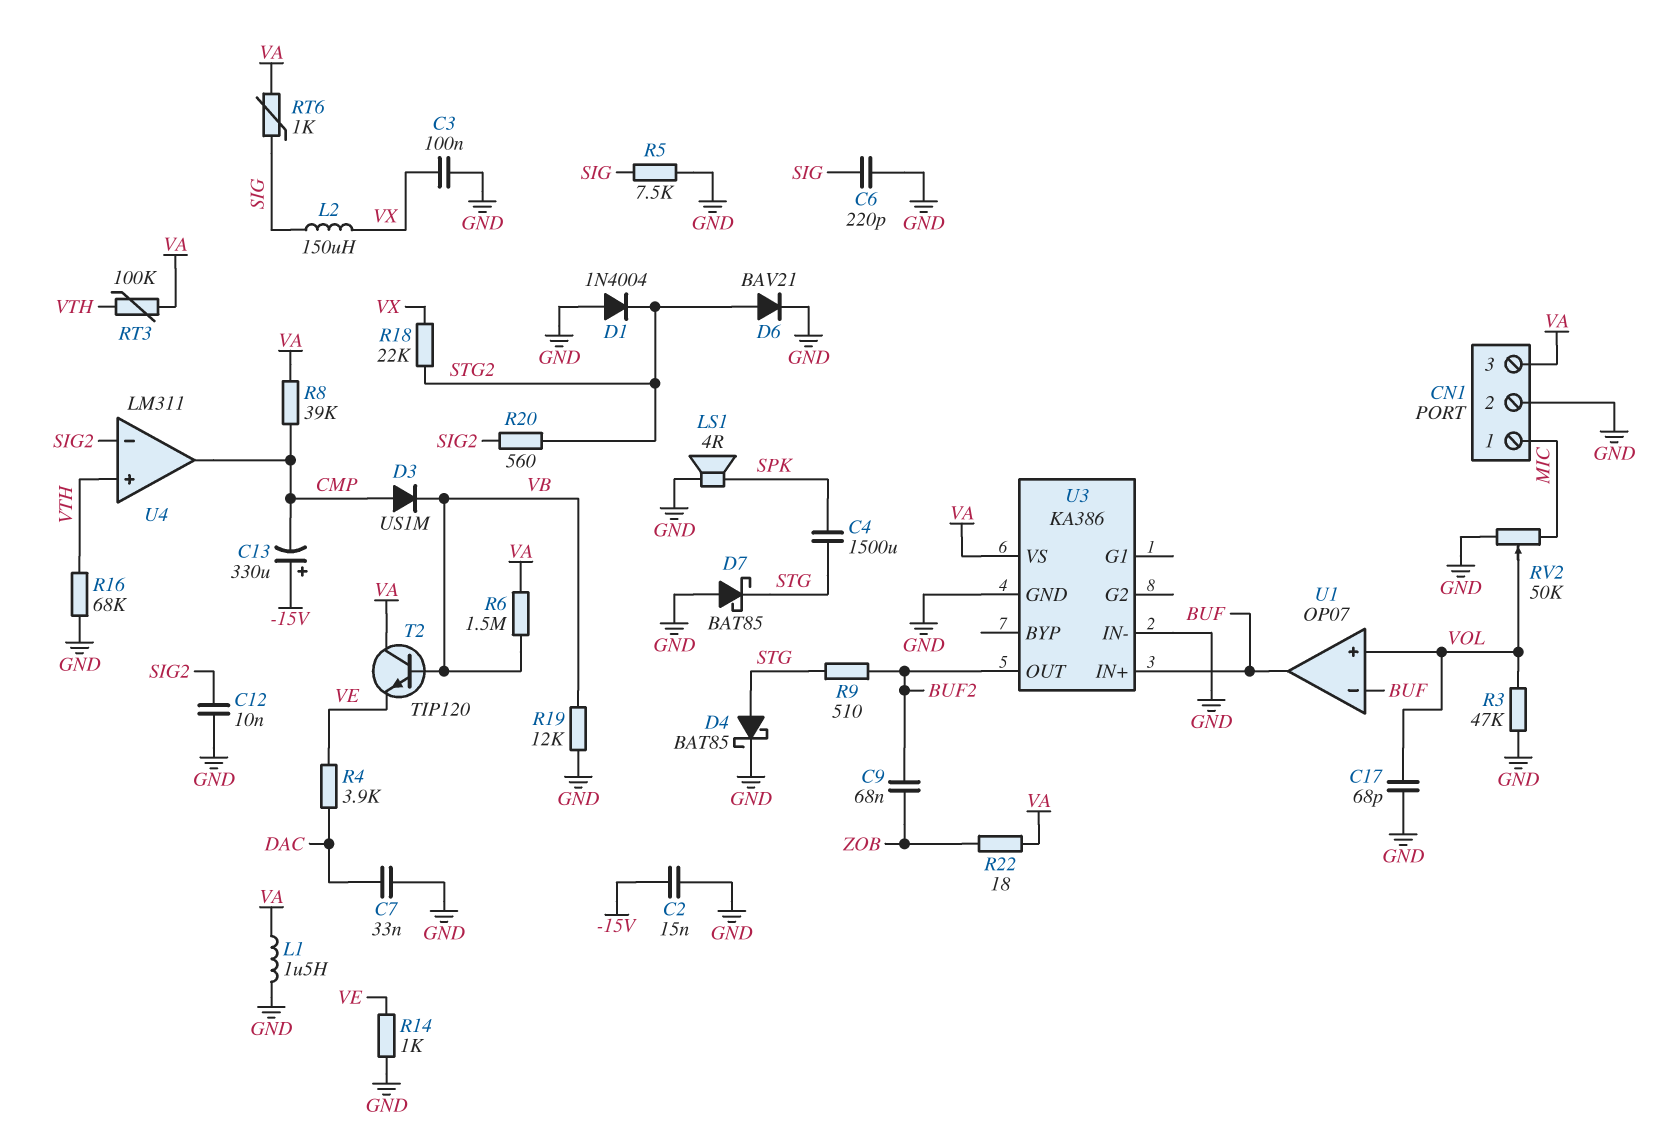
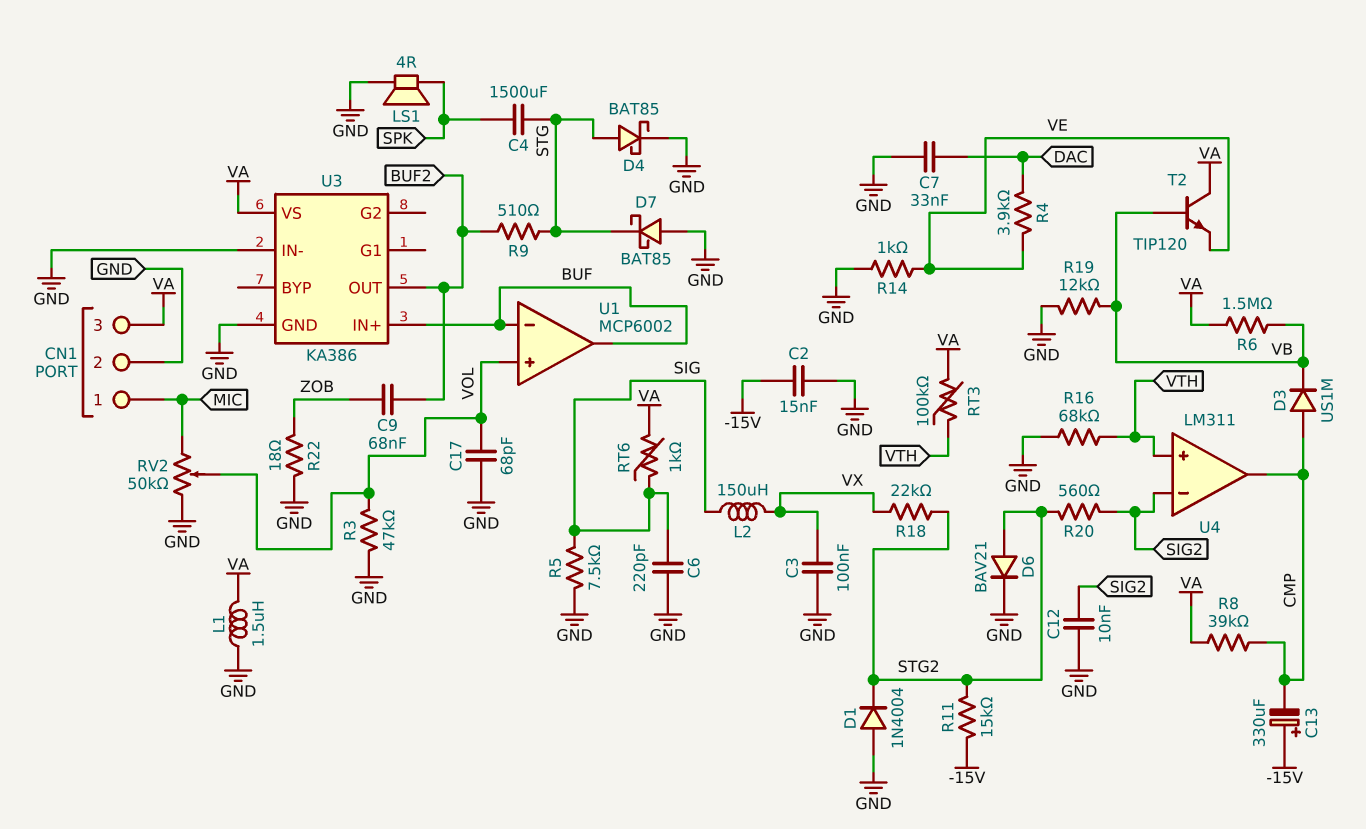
R11: none -> 15k (-15V, STG2)
R22: 18 (VA, ZOB) -> 18 (GND, ZOB)
U1: OP07 -> MCP6002

